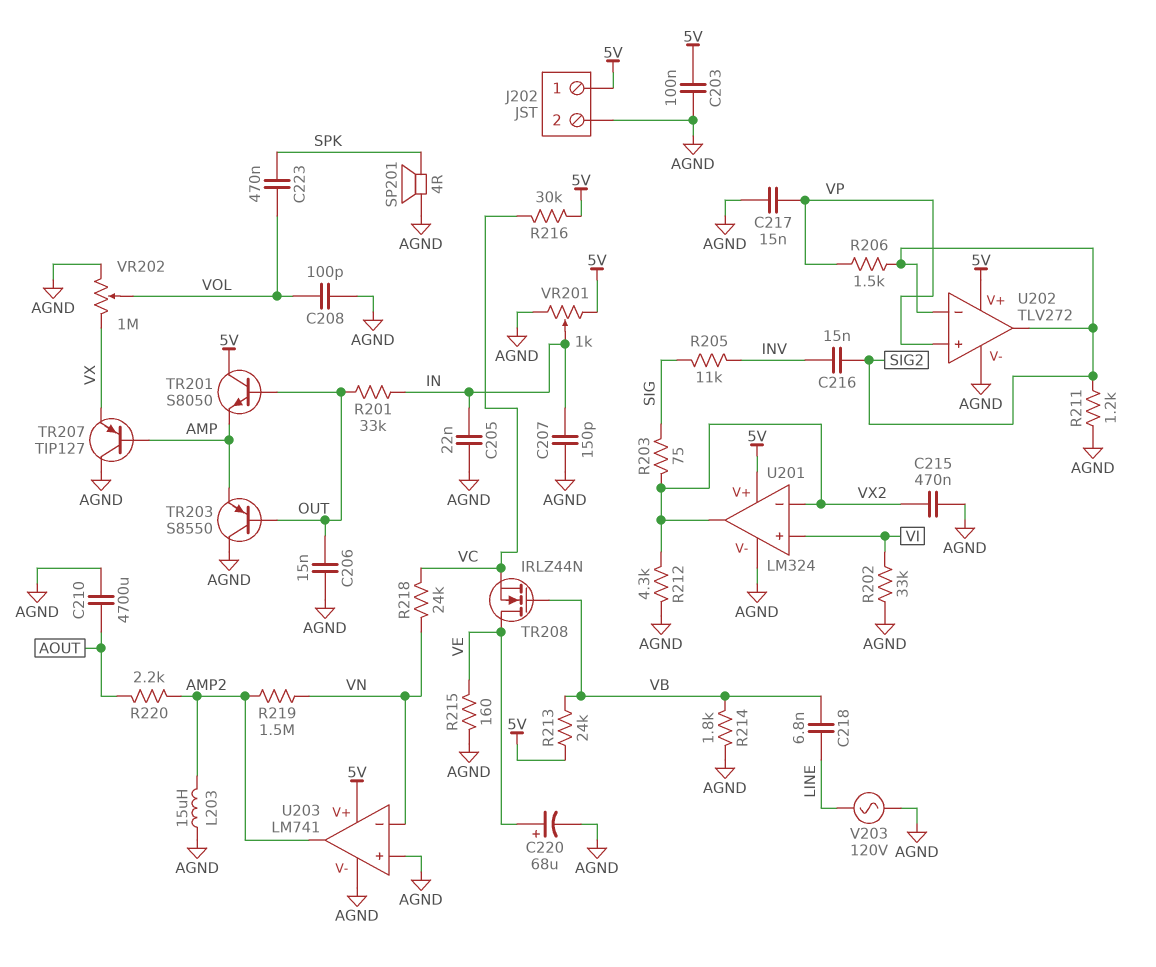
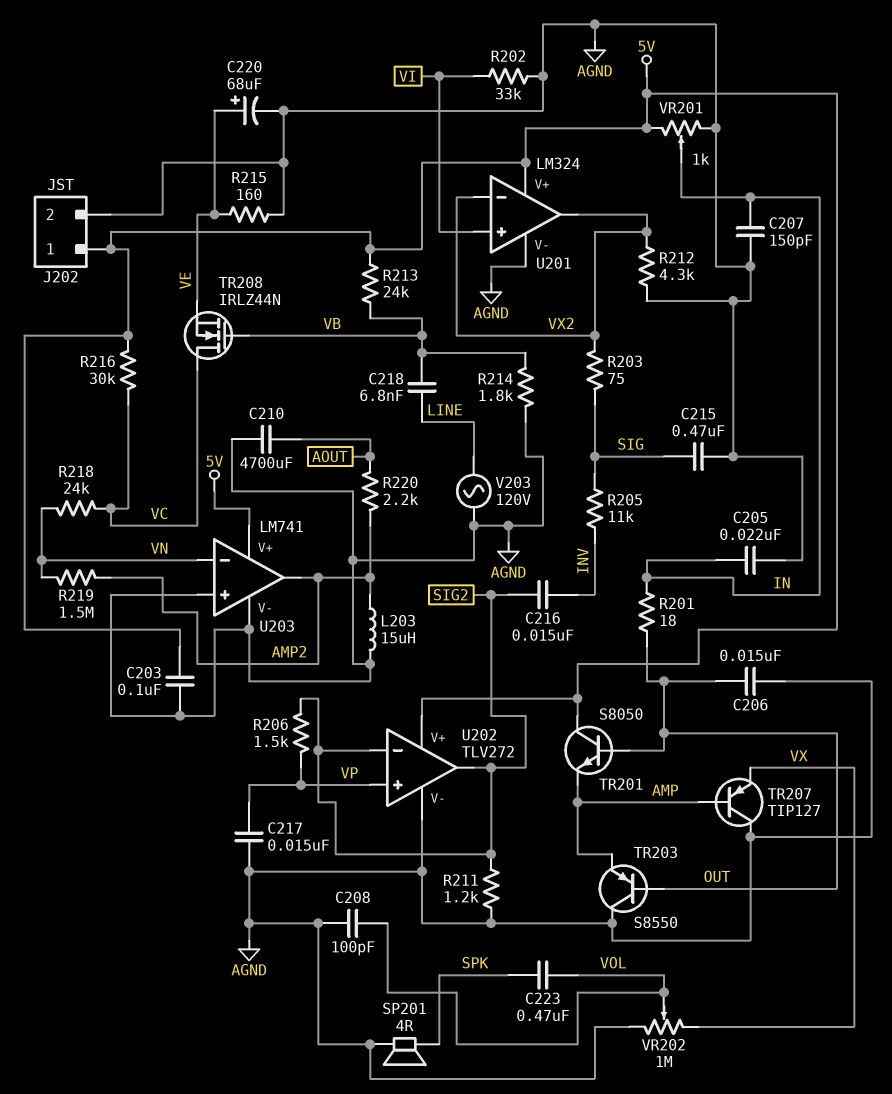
C215: 470nF (AGND, VX2) -> 470nF (AGND, SIG)
R201: 33k (IN, OUT) -> 18 (IN, OUT)
TR208: NMOS IRLZ44N (G VB, D VE, S VC) -> NMOS IRLZ44N (G VB, D VC, S VE)

